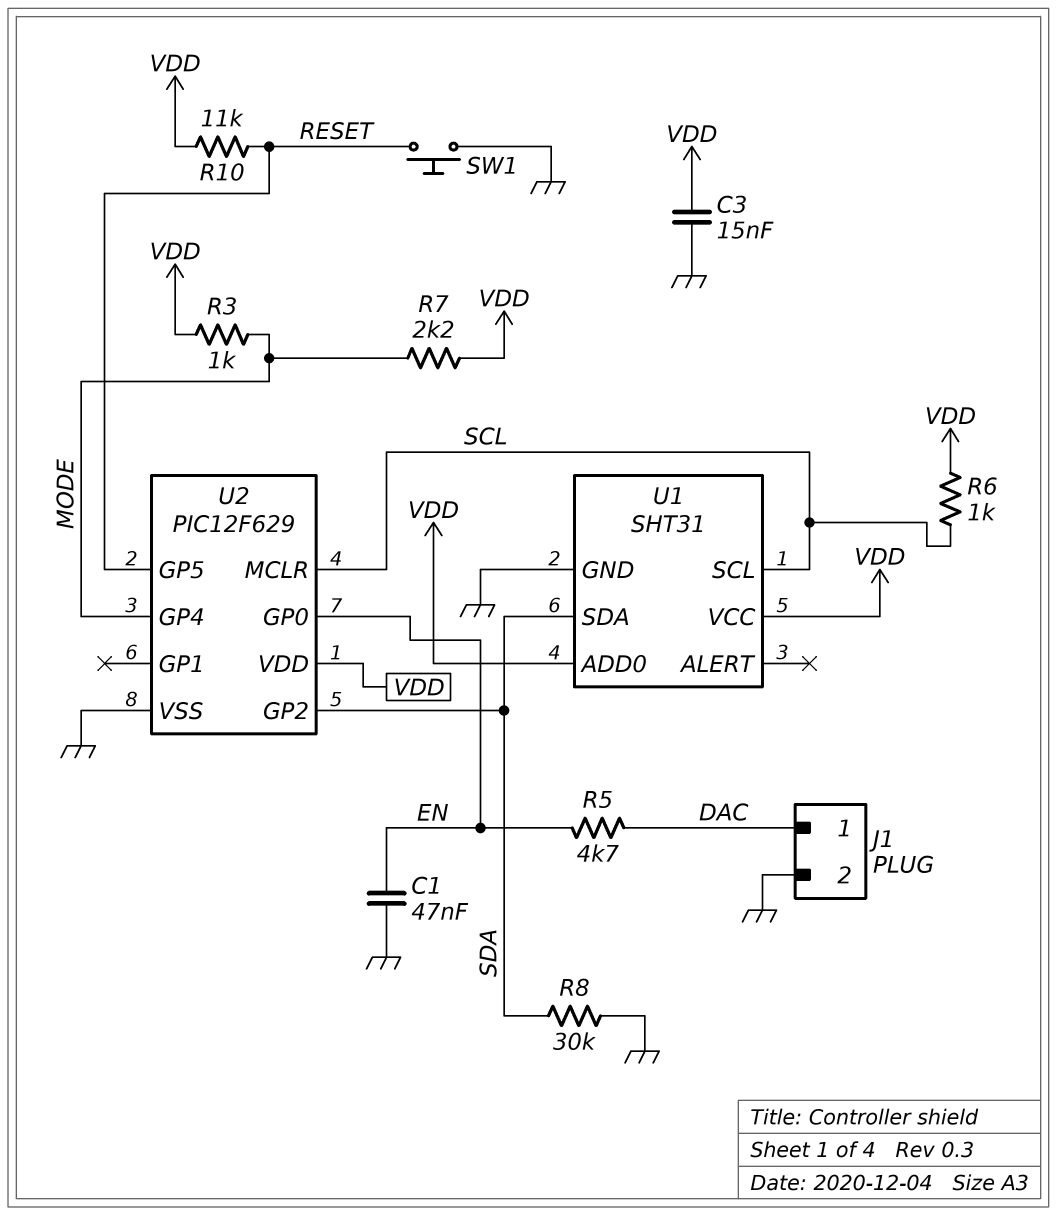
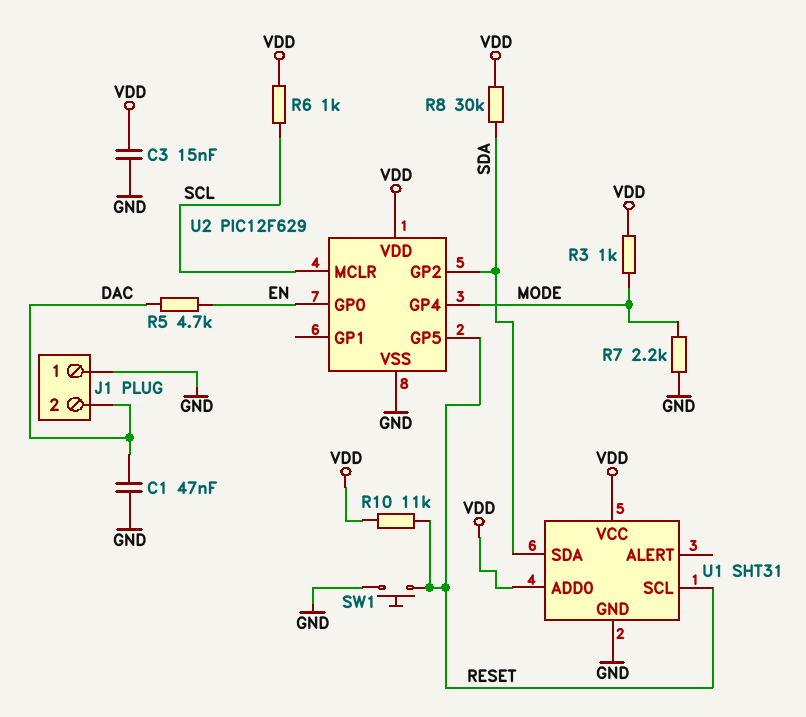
C1: 47nF (EN, GND) -> 47nF (DAC, GND)
J1 pin 1: DAC -> GND
J1 pin 2: GND -> DAC
R7: 2.2k (MODE, VDD) -> 2.2k (GND, MODE)
R8: 30k (GND, SDA) -> 30k (SDA, VDD)
U1 pin SCL: SCL -> RESET

